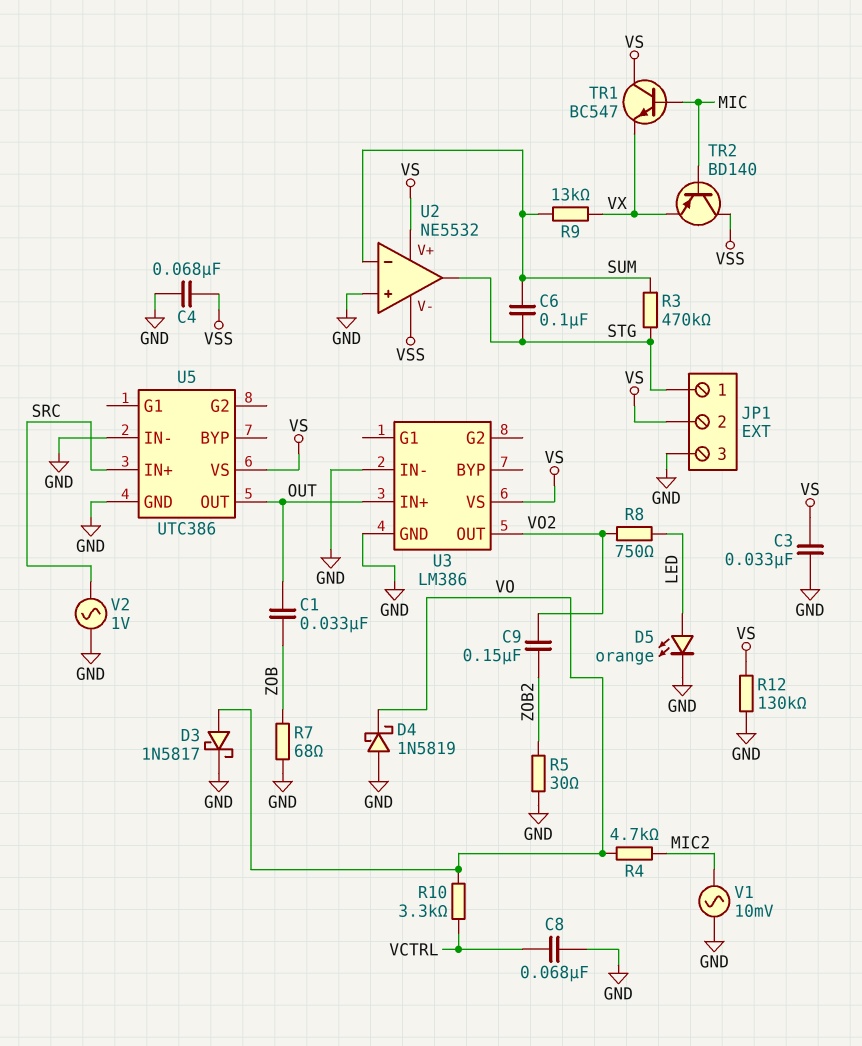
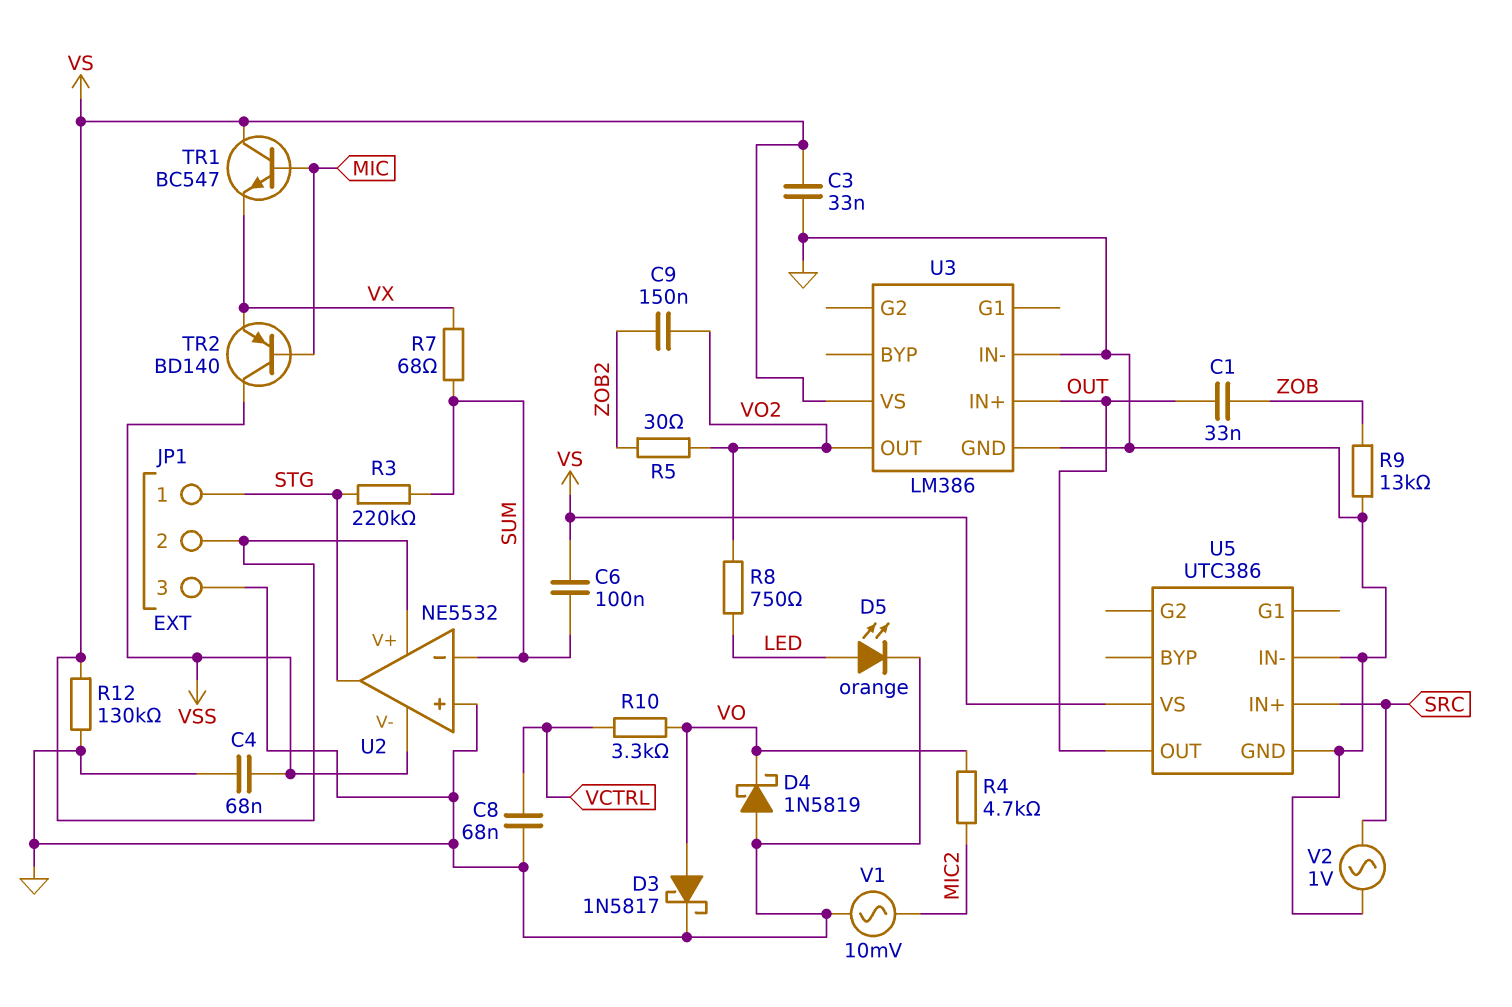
C6: 100nF (STG, SUM) -> 100nF (SUM, VS)
R3: 470k (STG, SUM) -> 220k (STG, SUM)
R5: 30 (GND, ZOB2) -> 30 (VO2, ZOB2)
R7: 68 (GND, ZOB) -> 68 (SUM, VX)
R9: 13k (SUM, VX) -> 13k (GND, ZOB)

